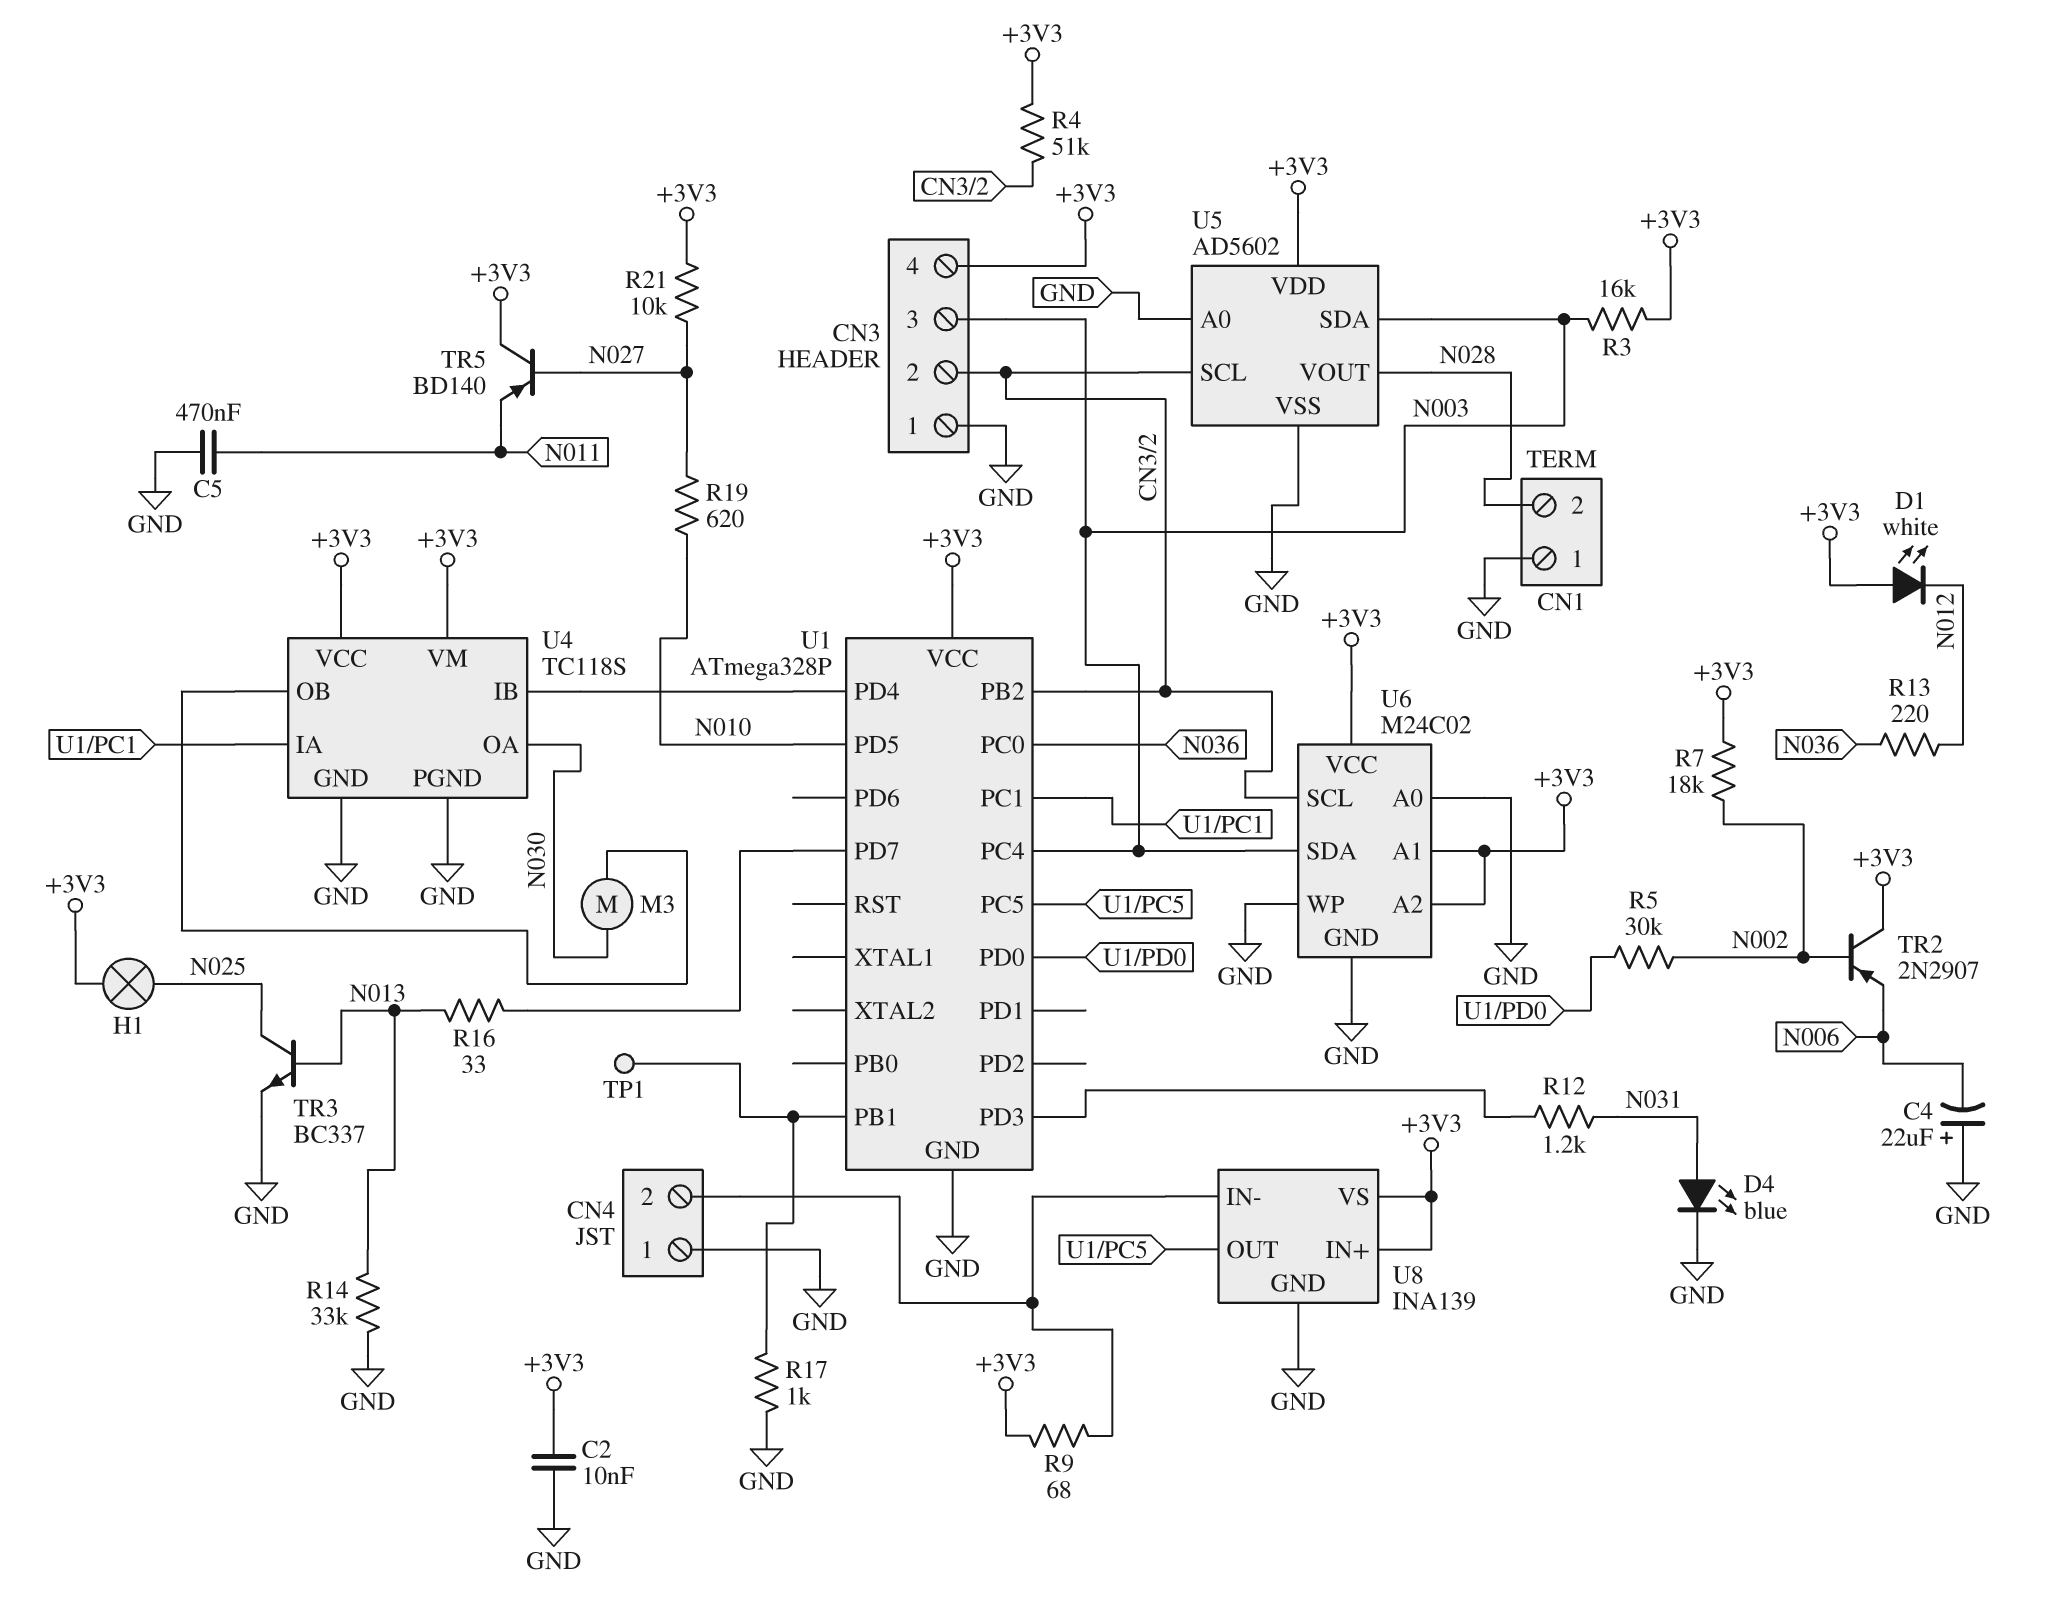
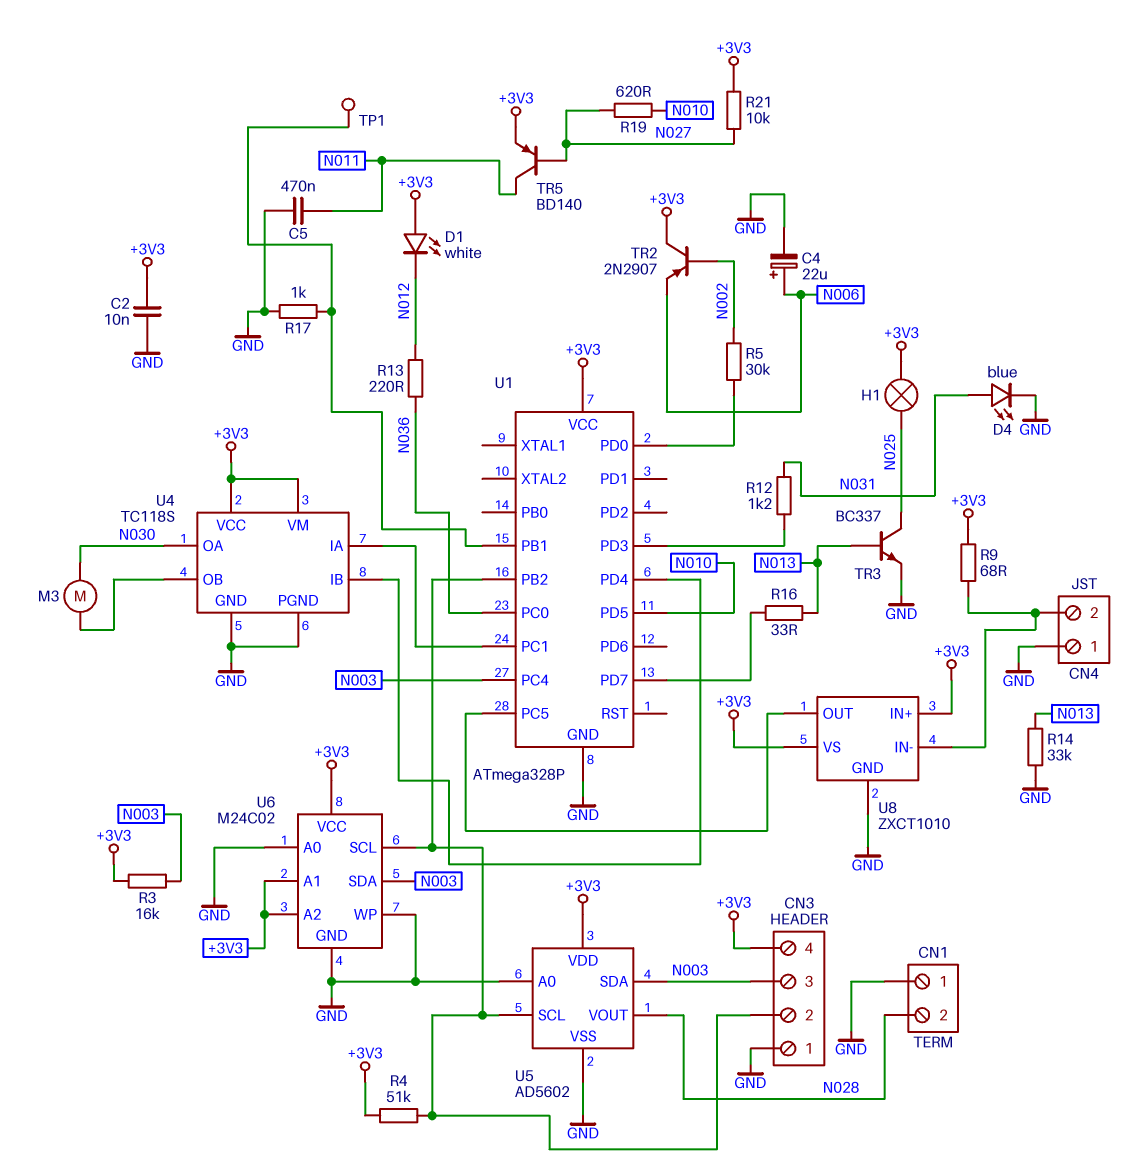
C4: 22uF (plus GND, minus N006) -> 22uF (plus N006, minus GND)
R7: 18k (+3V3, N002) -> none
TR5: PNP BD140 (B N027, C +3V3, E N011) -> PNP BD140 (B N027, C N011, E +3V3)
U8: INA139 -> ZXCT1010

